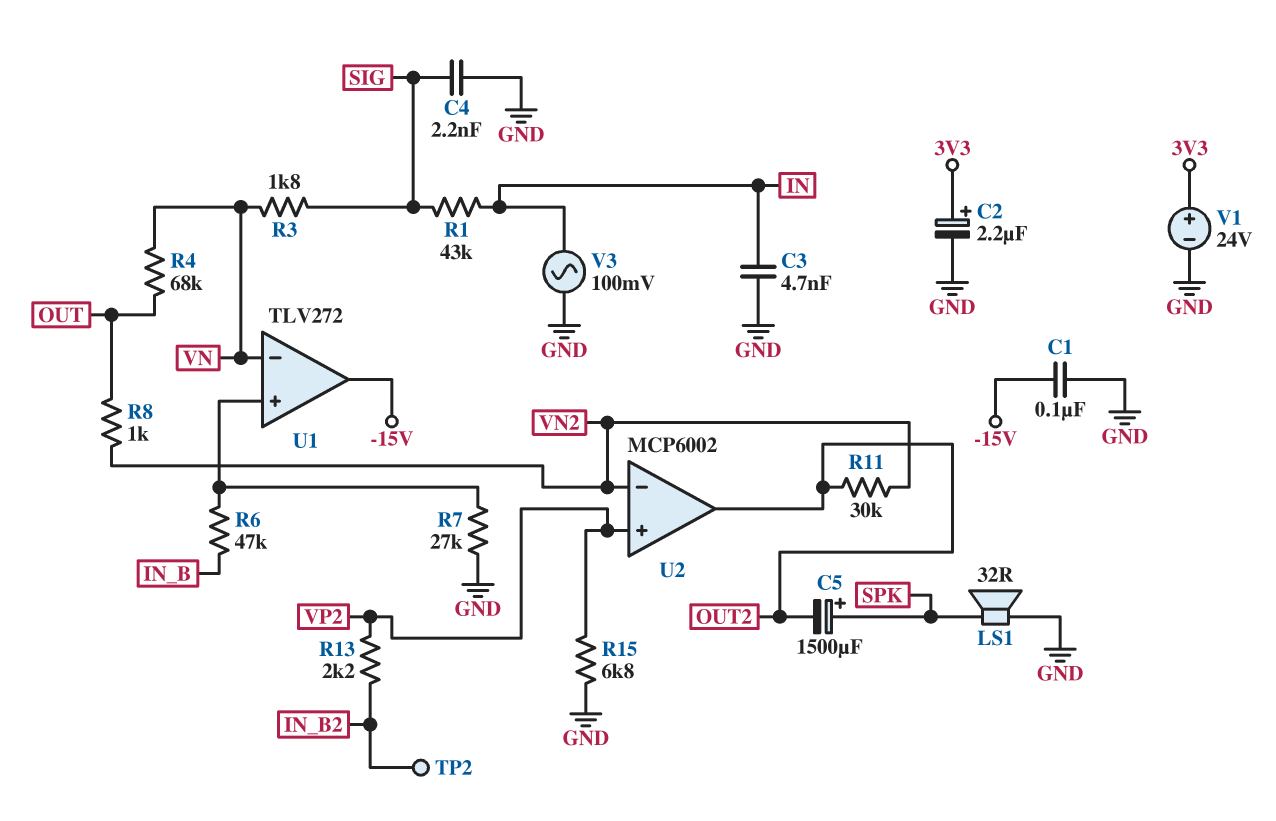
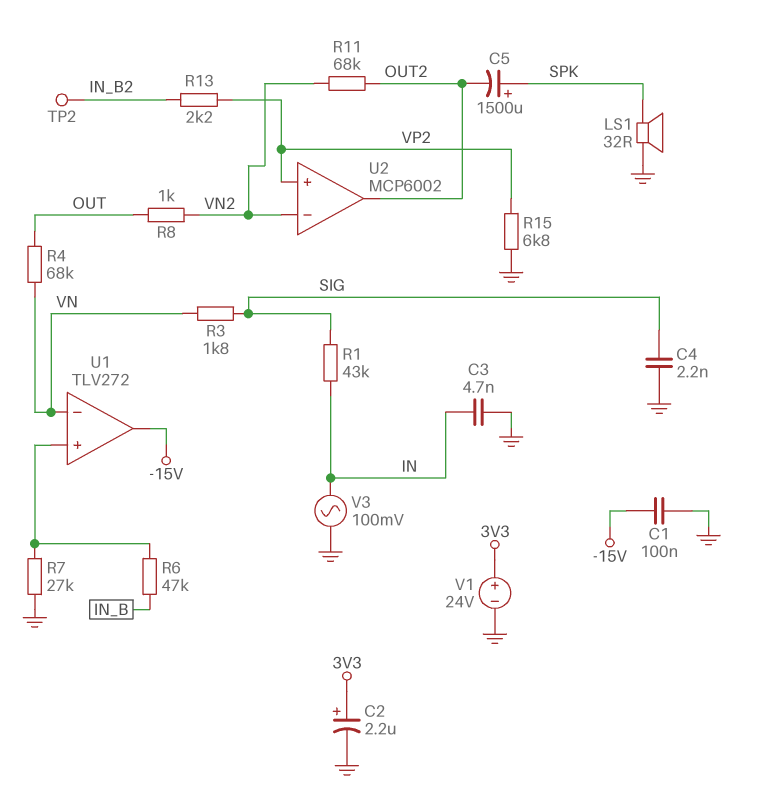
R11: 30k (OUT2, VN2) -> 68k (OUT2, VN2)

